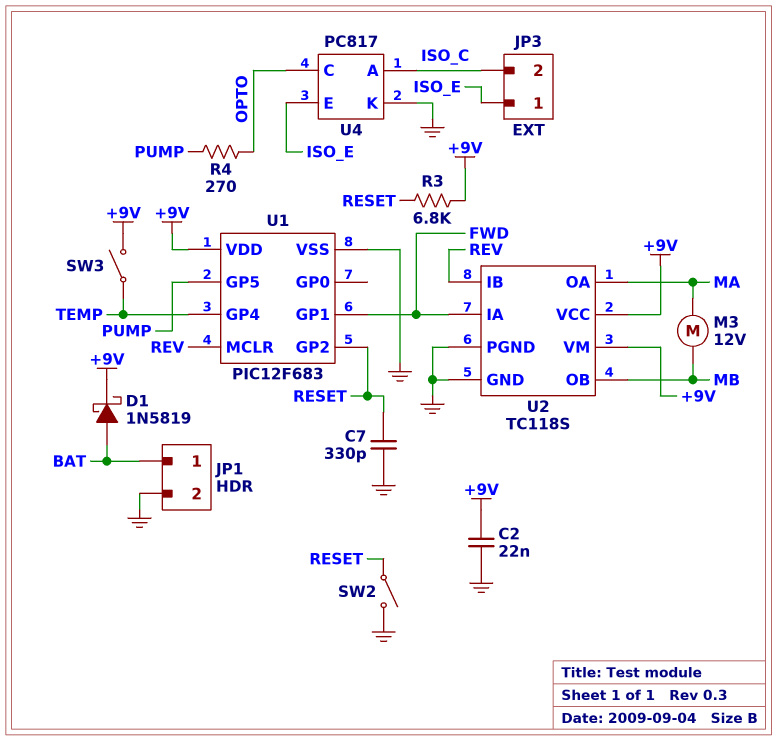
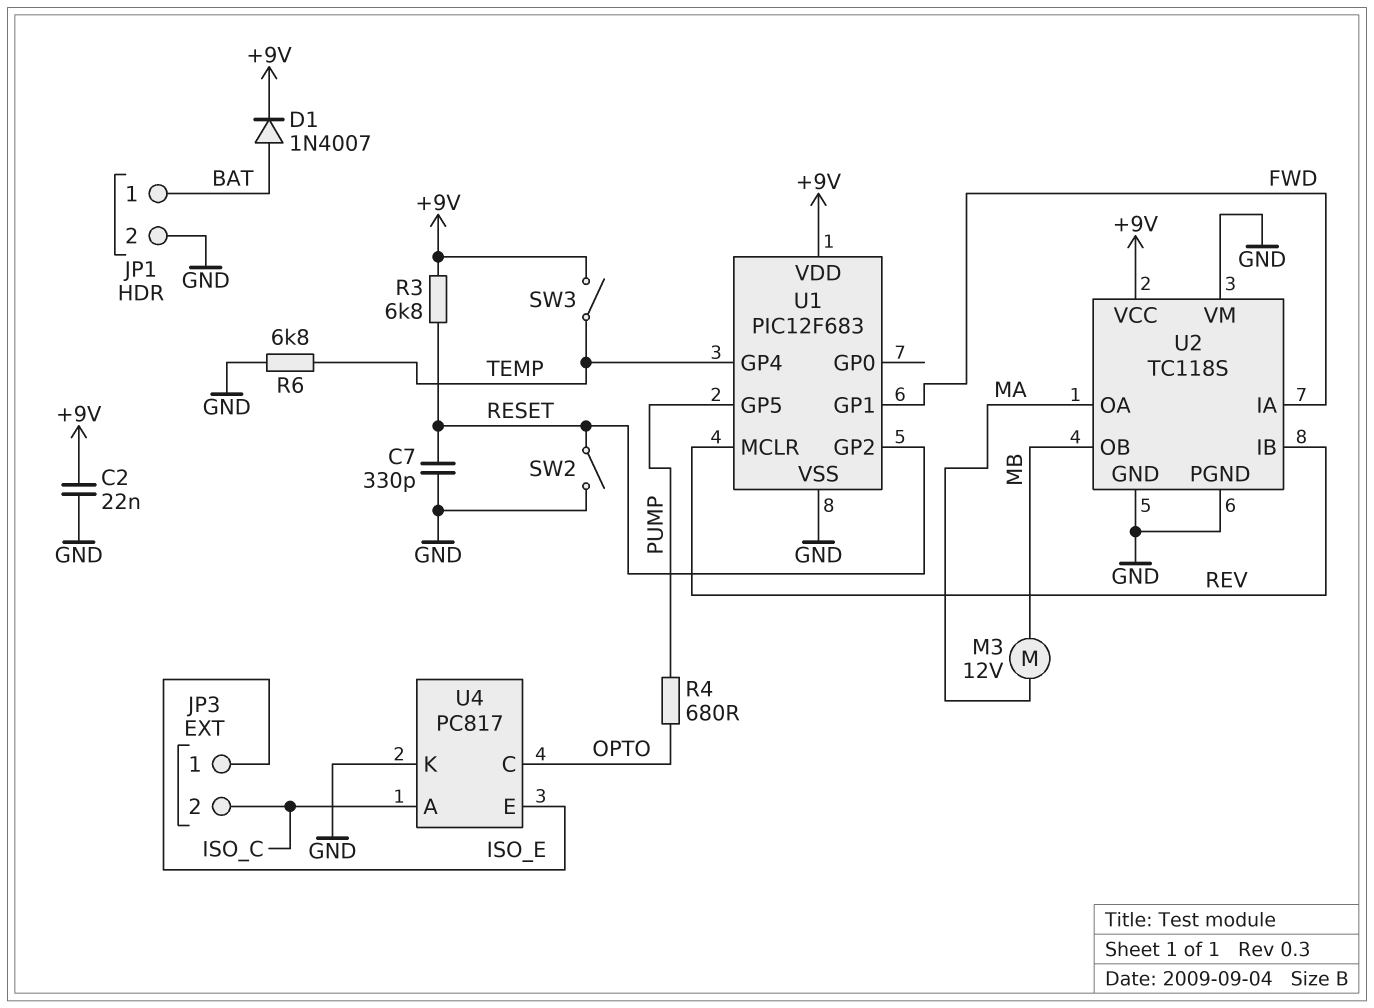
D1: schottky 1N5819 (A BAT, K +9V) -> diode 1N4007 (A BAT, K +9V)
R4: 270 (OPTO, PUMP) -> 680 (OPTO, PUMP)
R6: none -> 6.8k (GND, TEMP)
U2 pin VM: +9V -> GND

